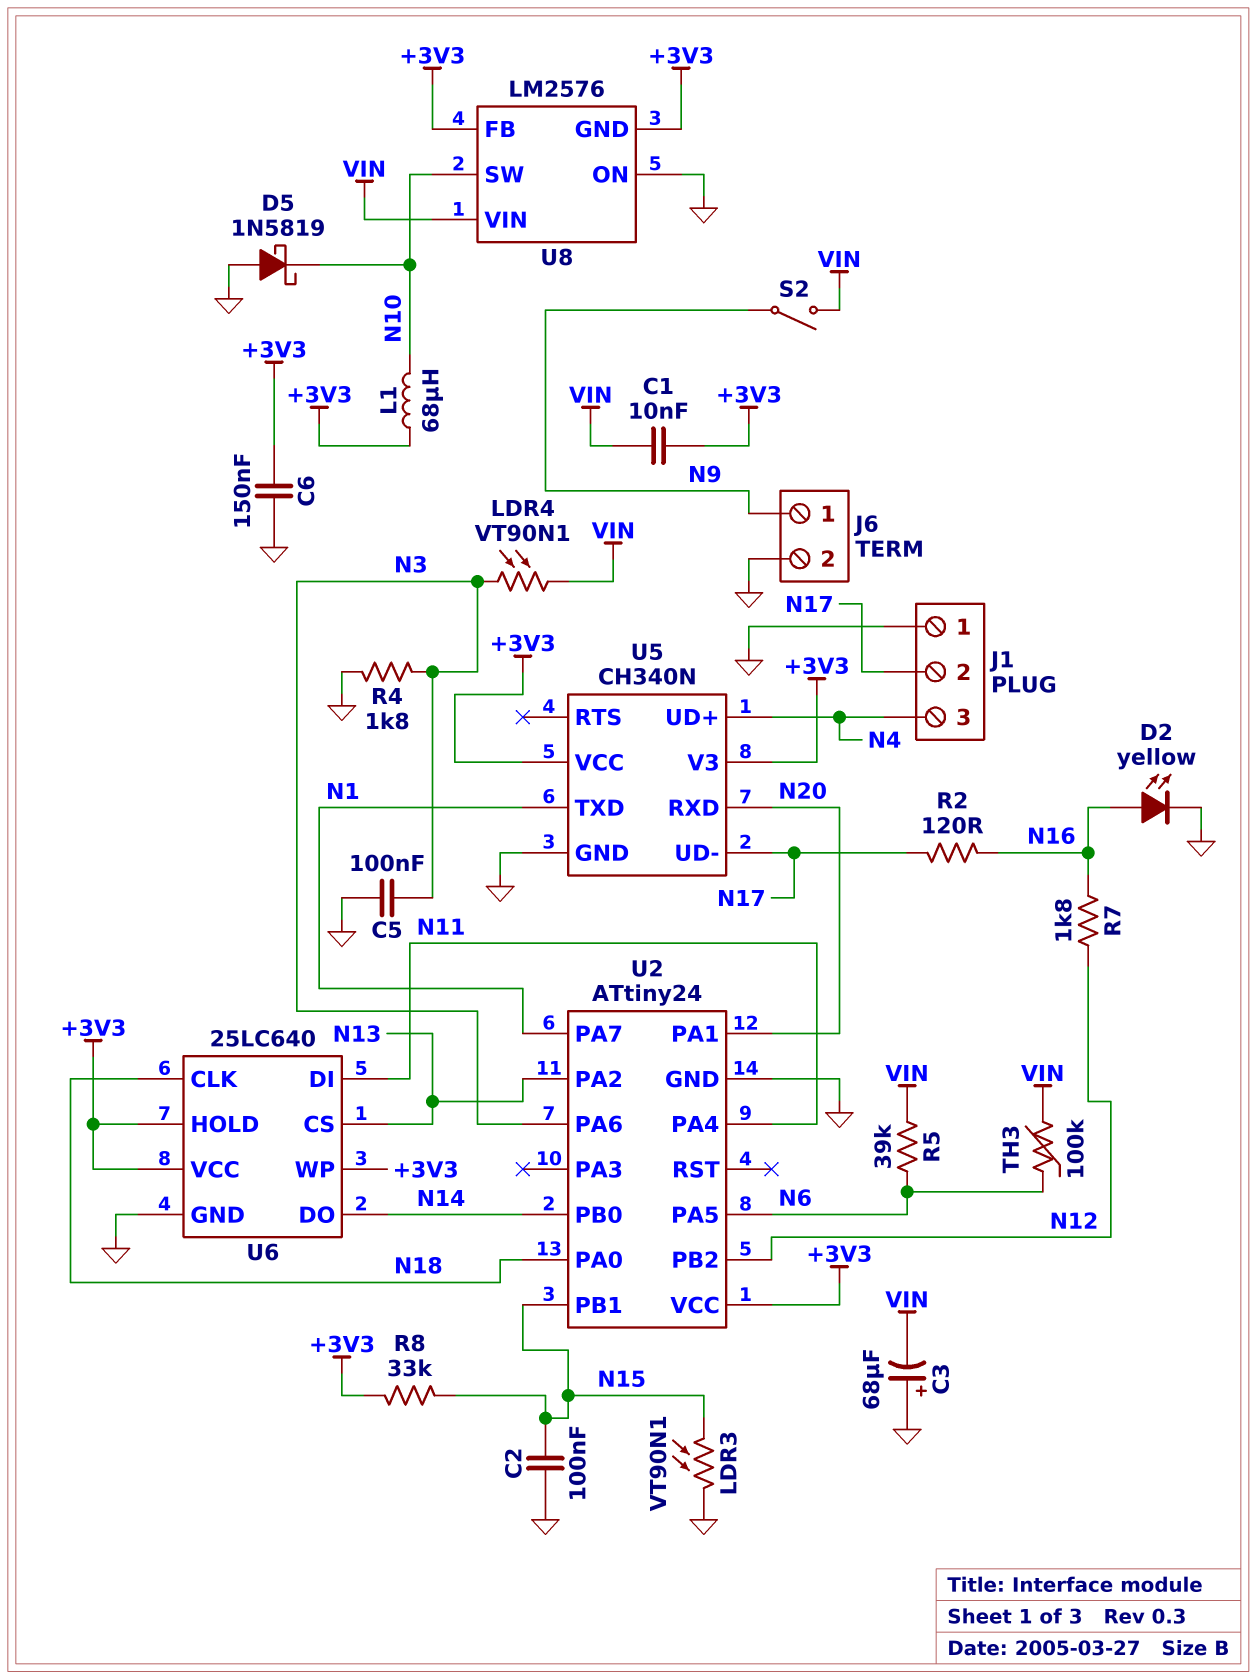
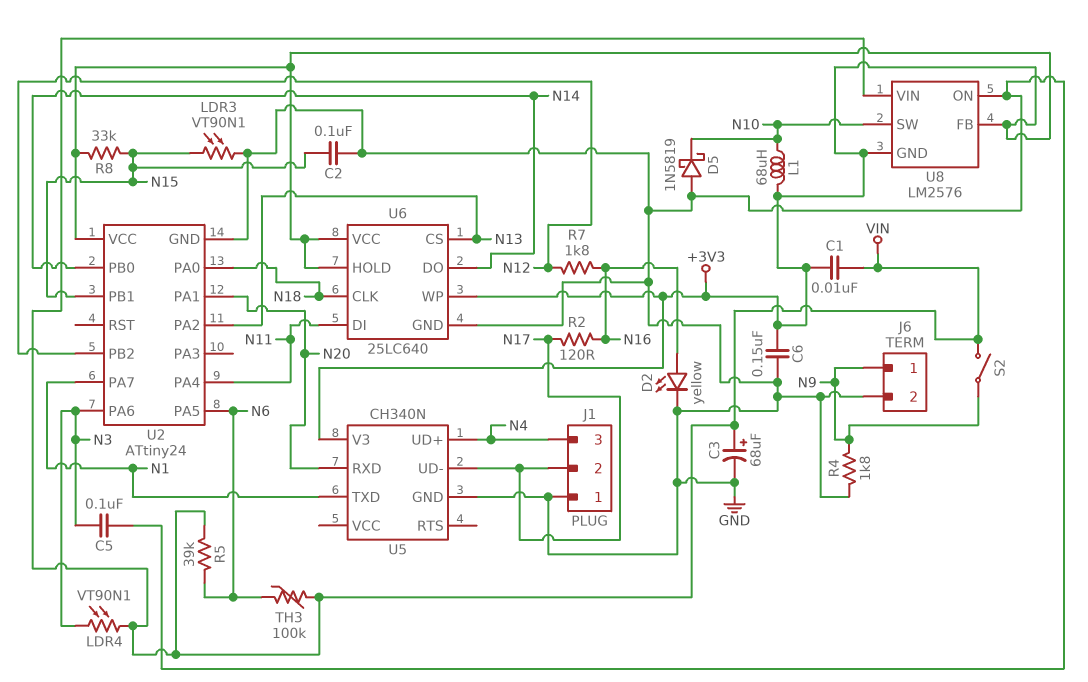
C3: 68uF (plus GND, minus VIN) -> 68uF (plus VIN, minus GND)
R4: 1.8k (GND, N3) -> 1.8k (GND, N9)
U5 pin VCC: +3V3 -> none

